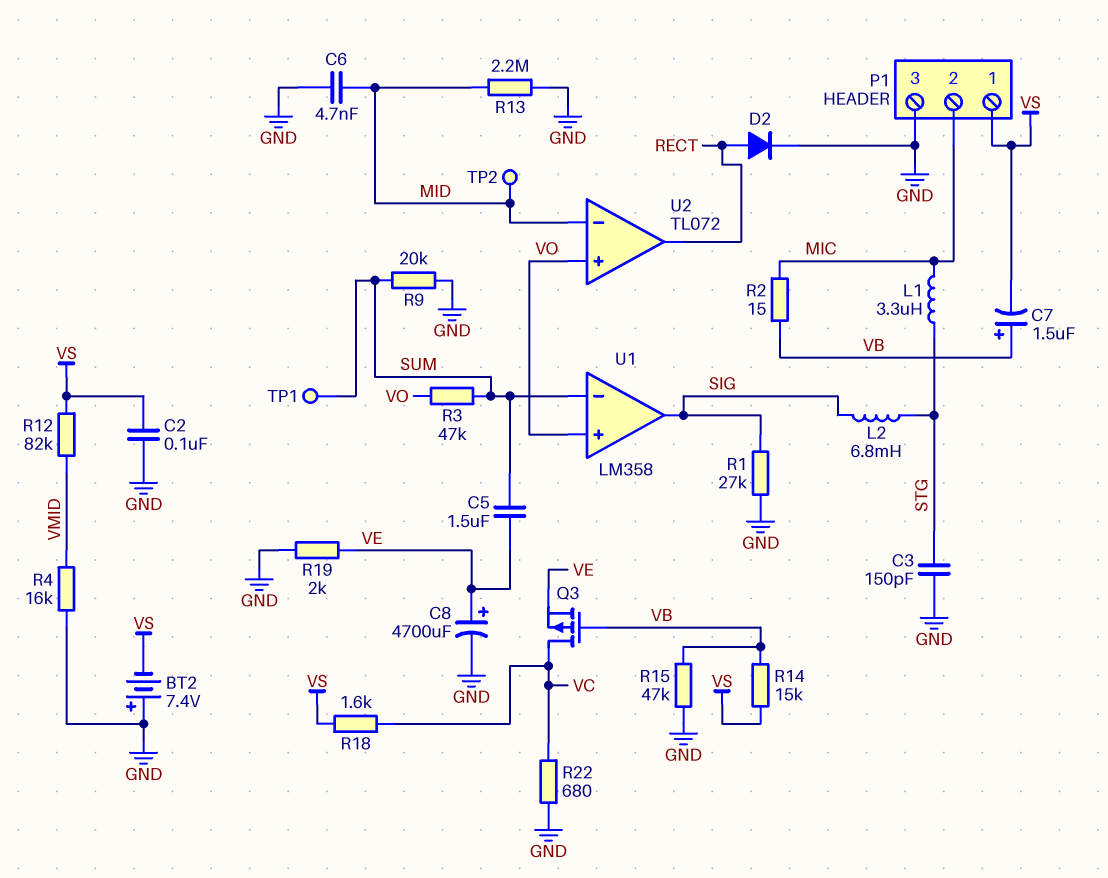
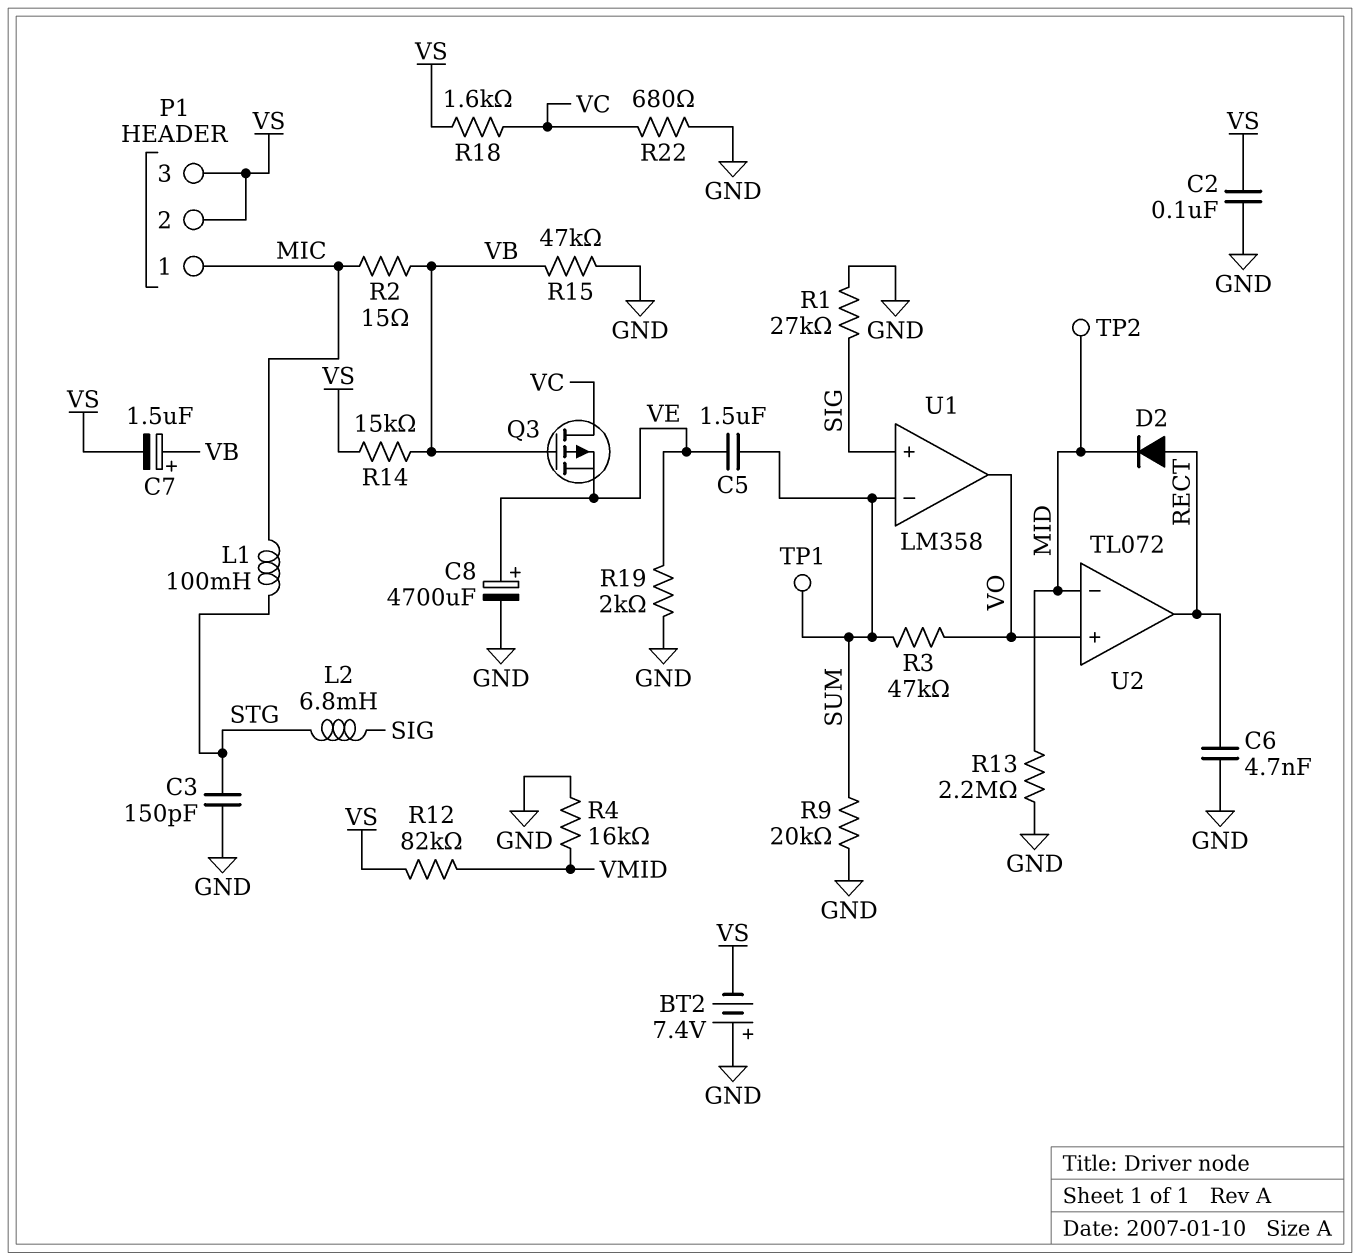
C6: 4.7nF (GND, MID) -> 4.7nF (GND, RECT)
D2: diode (A RECT, K GND) -> diode (A RECT, K MID)
L1: 3.3uH (MIC, STG) -> 100mH (MIC, STG)
P1 pin 1: VS -> MIC
P1 pin 2: MIC -> VS
P1 pin 3: GND -> VS
U1 pin in+: VO -> SIG
U1 pin out: SIG -> VO

